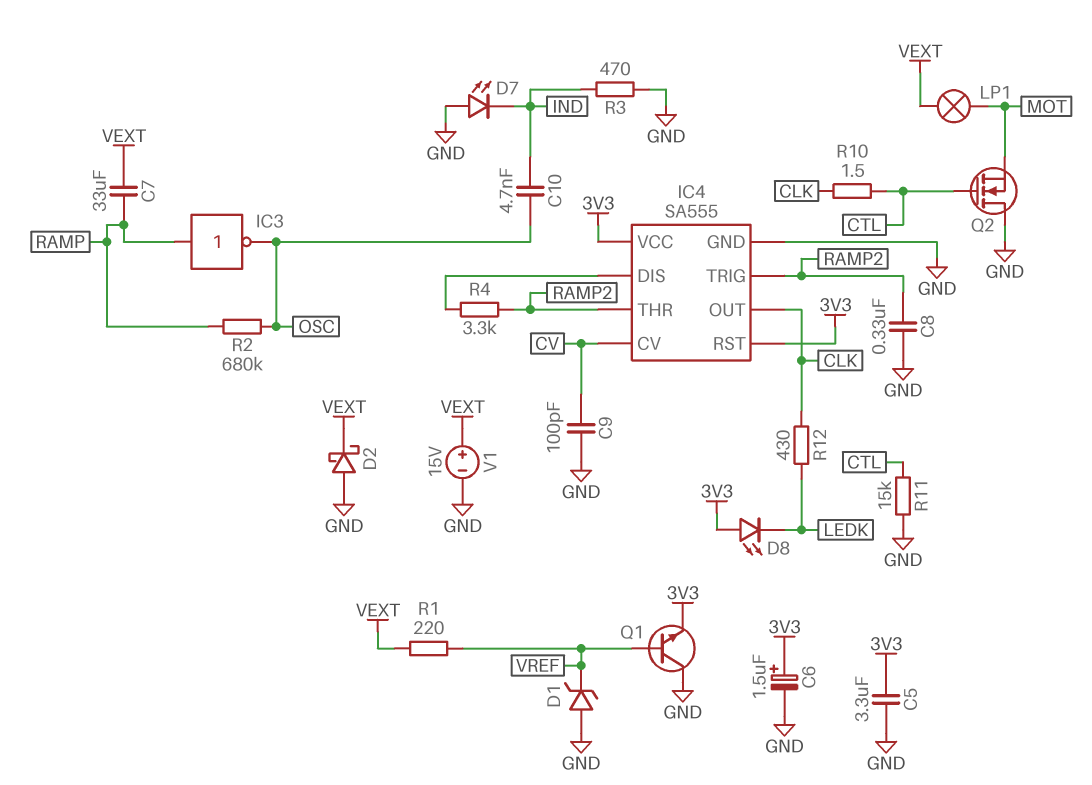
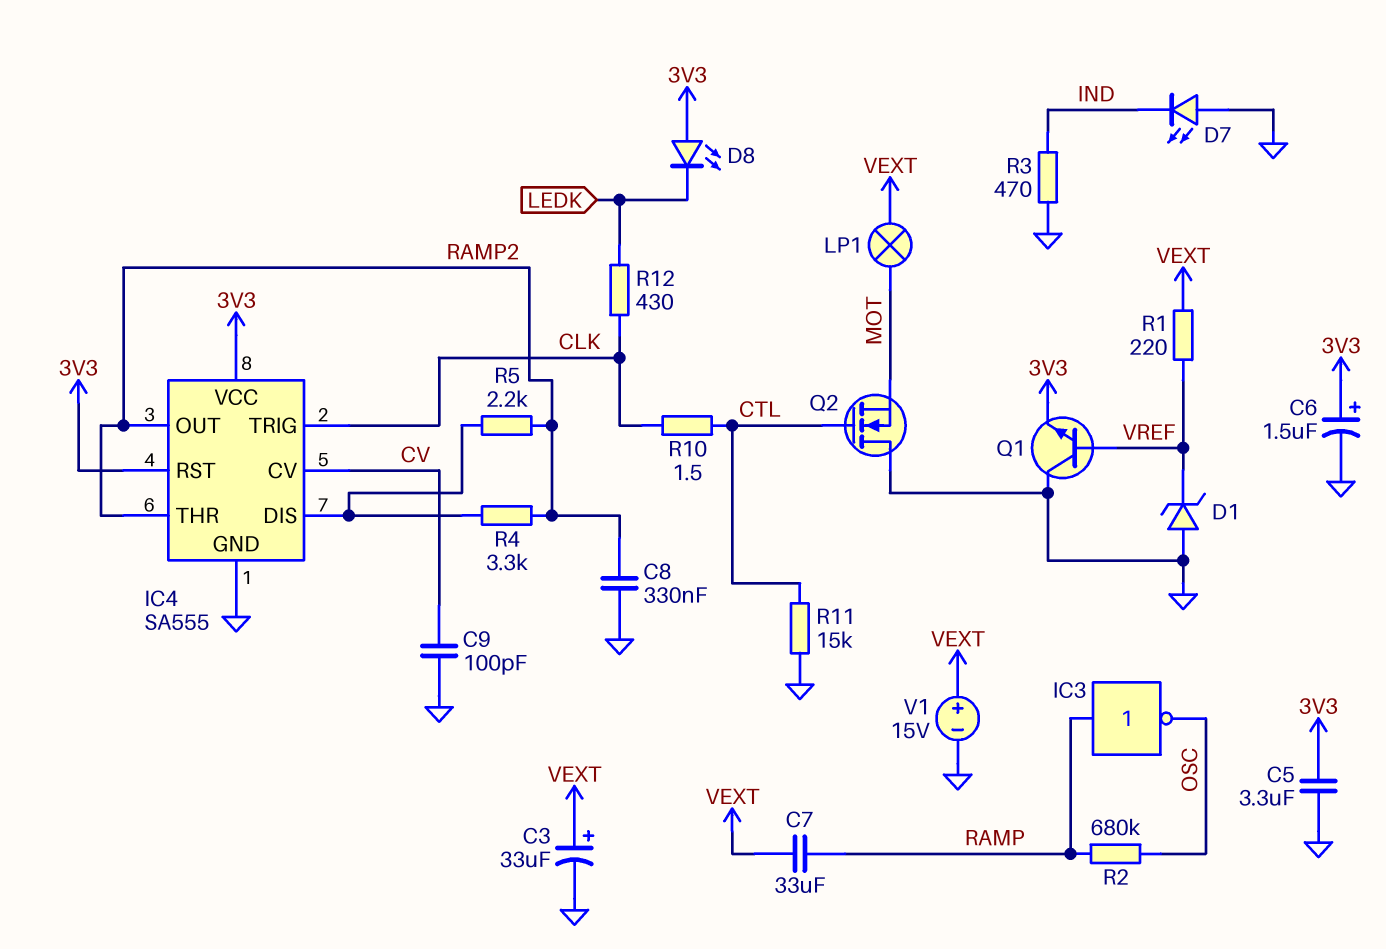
C3: none -> 33uF (plus VEXT, minus GND)
C10: 4.7nF (IND, OSC) -> none
D2: schottky (A GND, K VEXT) -> none
IC4 pin OUT: CLK -> RAMP2
IC4 pin TRIG: RAMP2 -> CLK
R5: none -> 2.2k (IC4/DIS, RAMP2)

